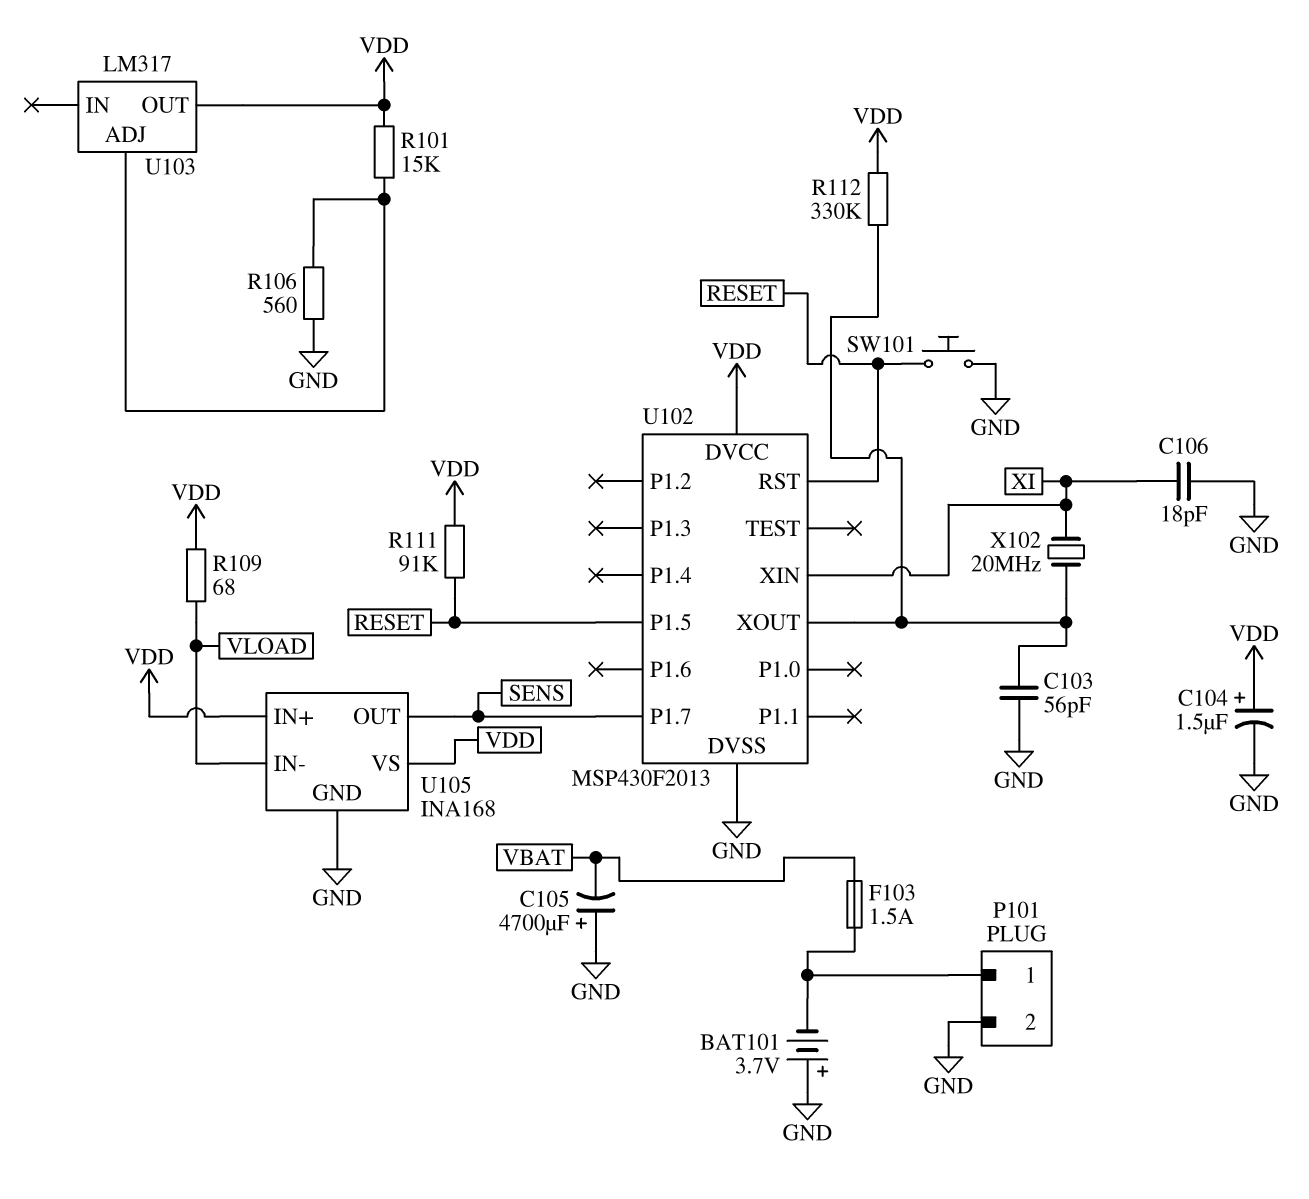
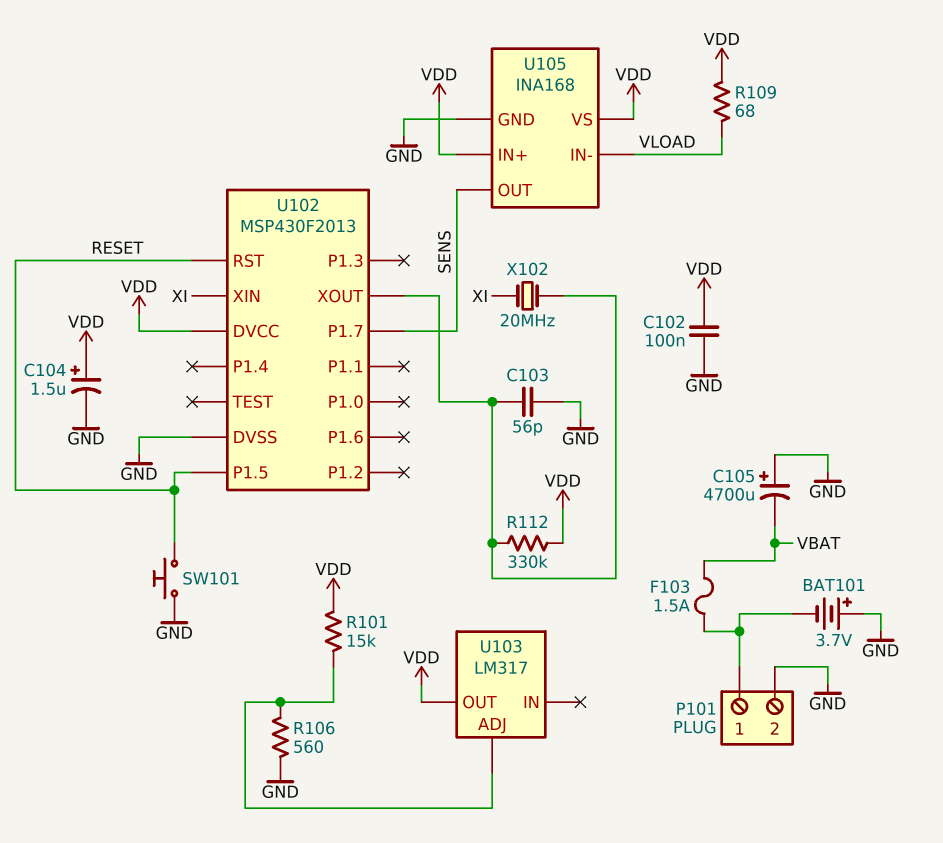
C102: none -> 100nF (GND, VDD)
C106: 18pF (GND, XI) -> none
R111: 91k (RESET, VDD) -> none

